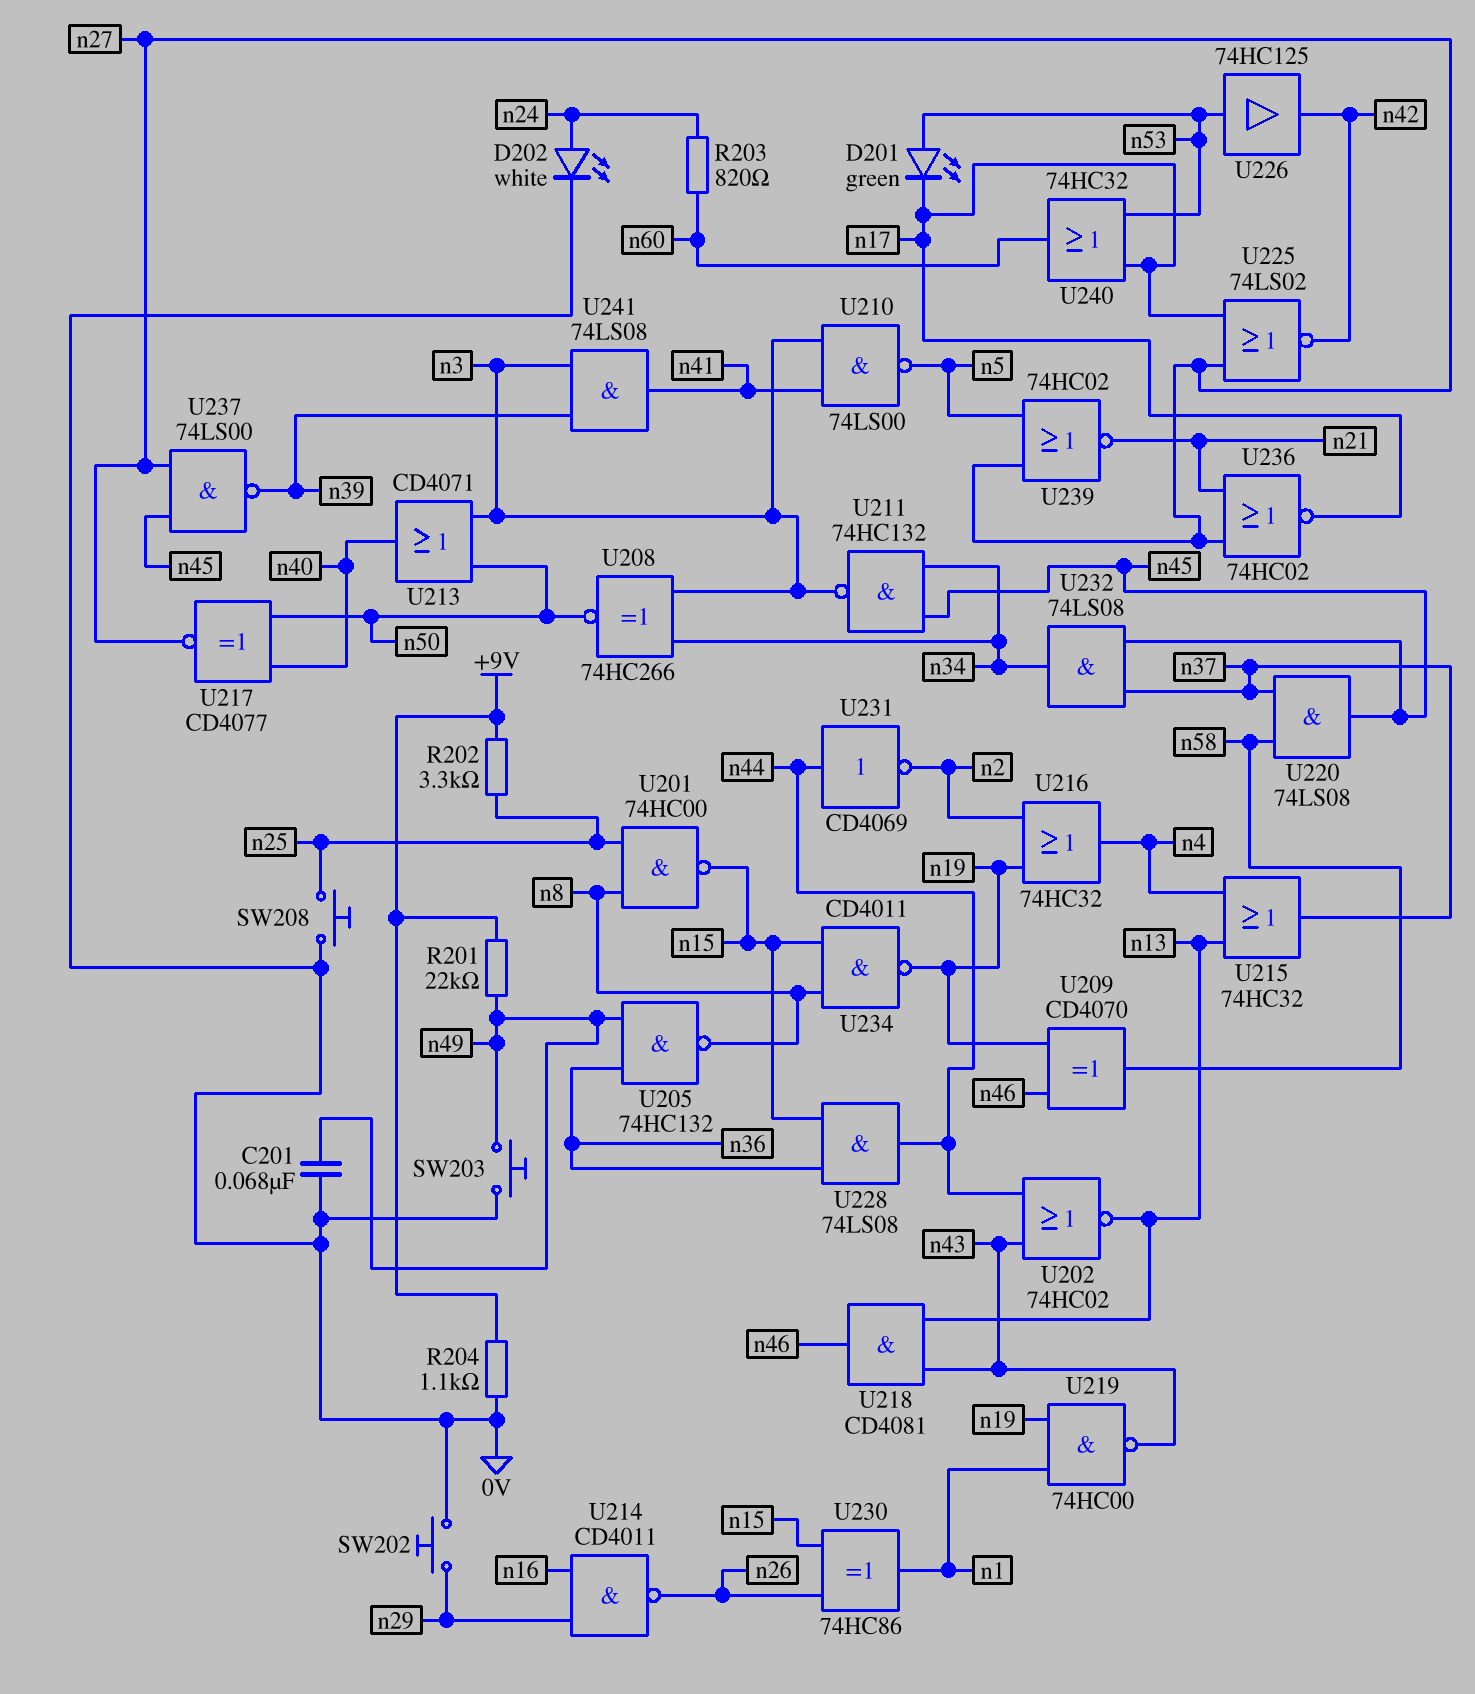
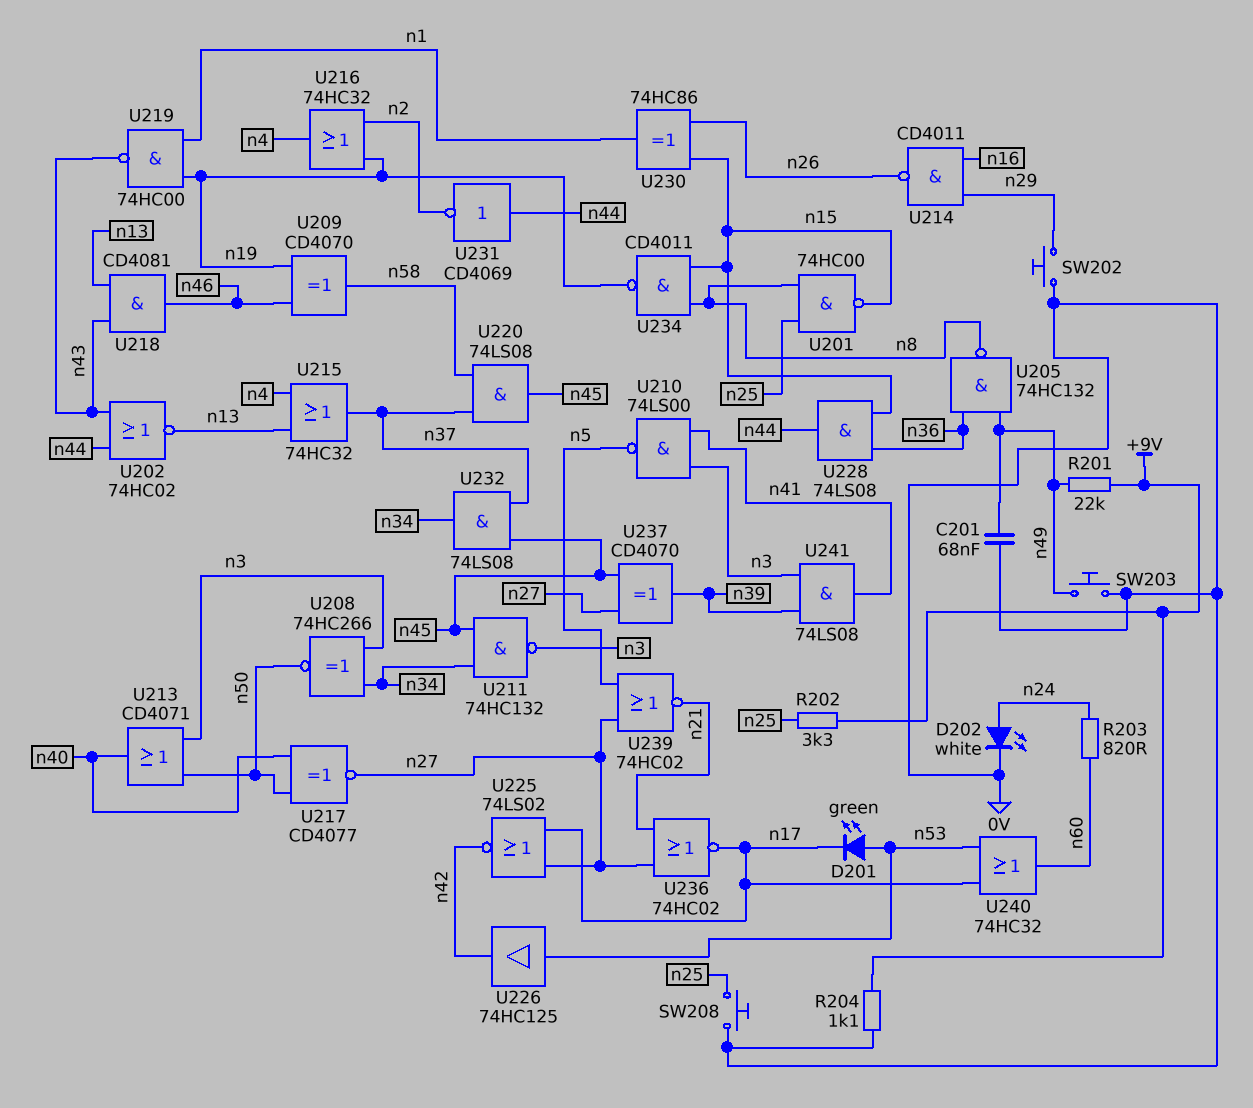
U237: NAND 74LS00 (in n27, in n45, out n39) -> XOR CD4070 (in n27, in n45, out n39)

